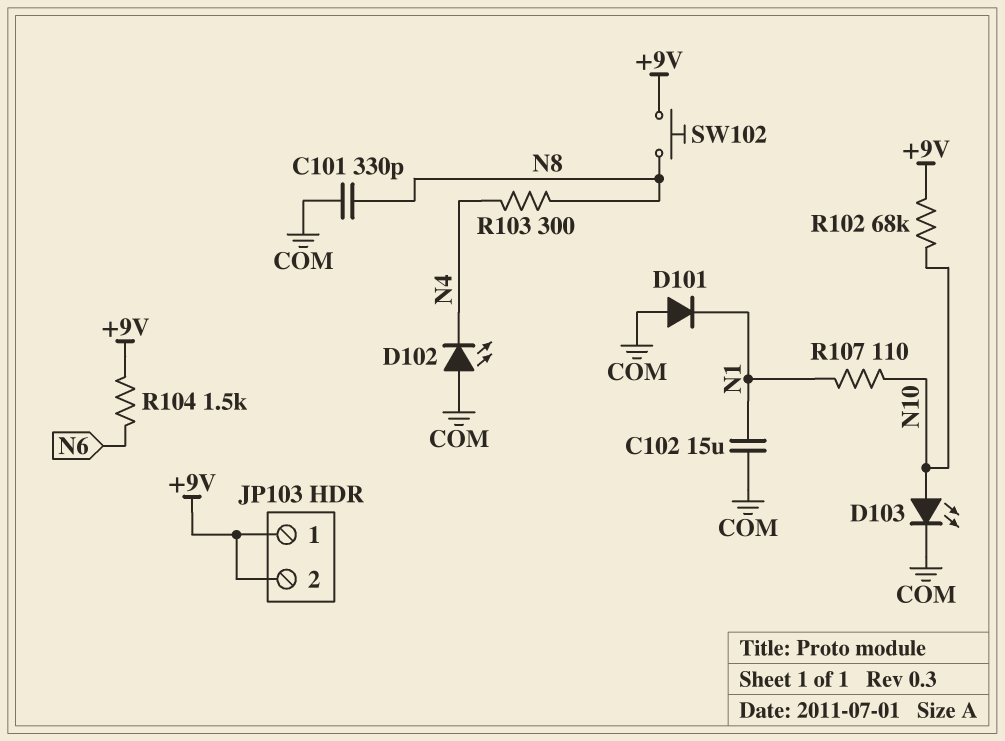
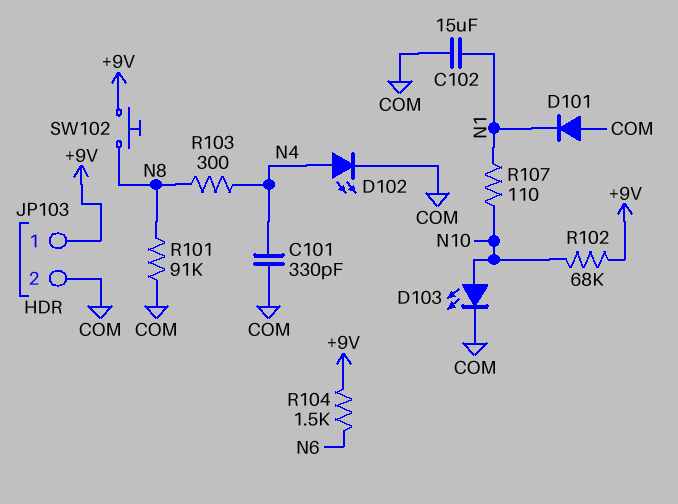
C101: 330pF (COM, N8) -> 330pF (COM, N4)
D102: LED (A COM, K N4) -> LED (A N4, K COM)
JP103 pin 2: +9V -> COM
R101: none -> 91k (COM, N8)

